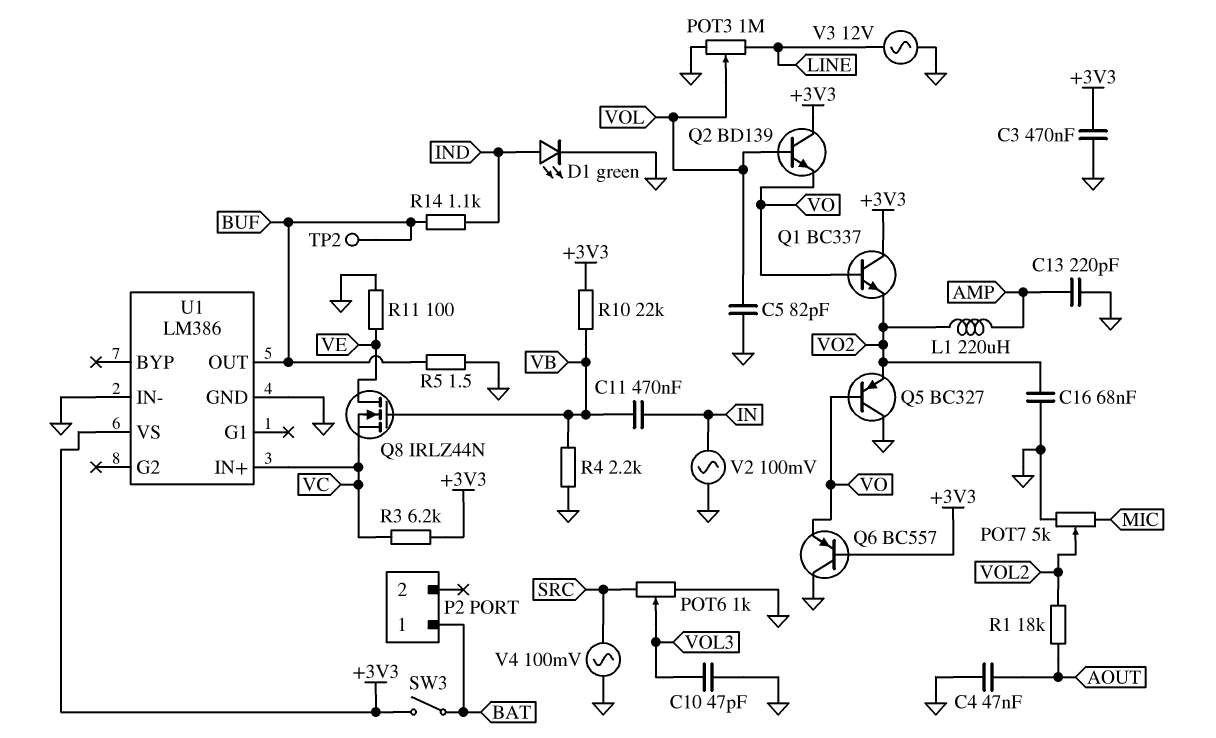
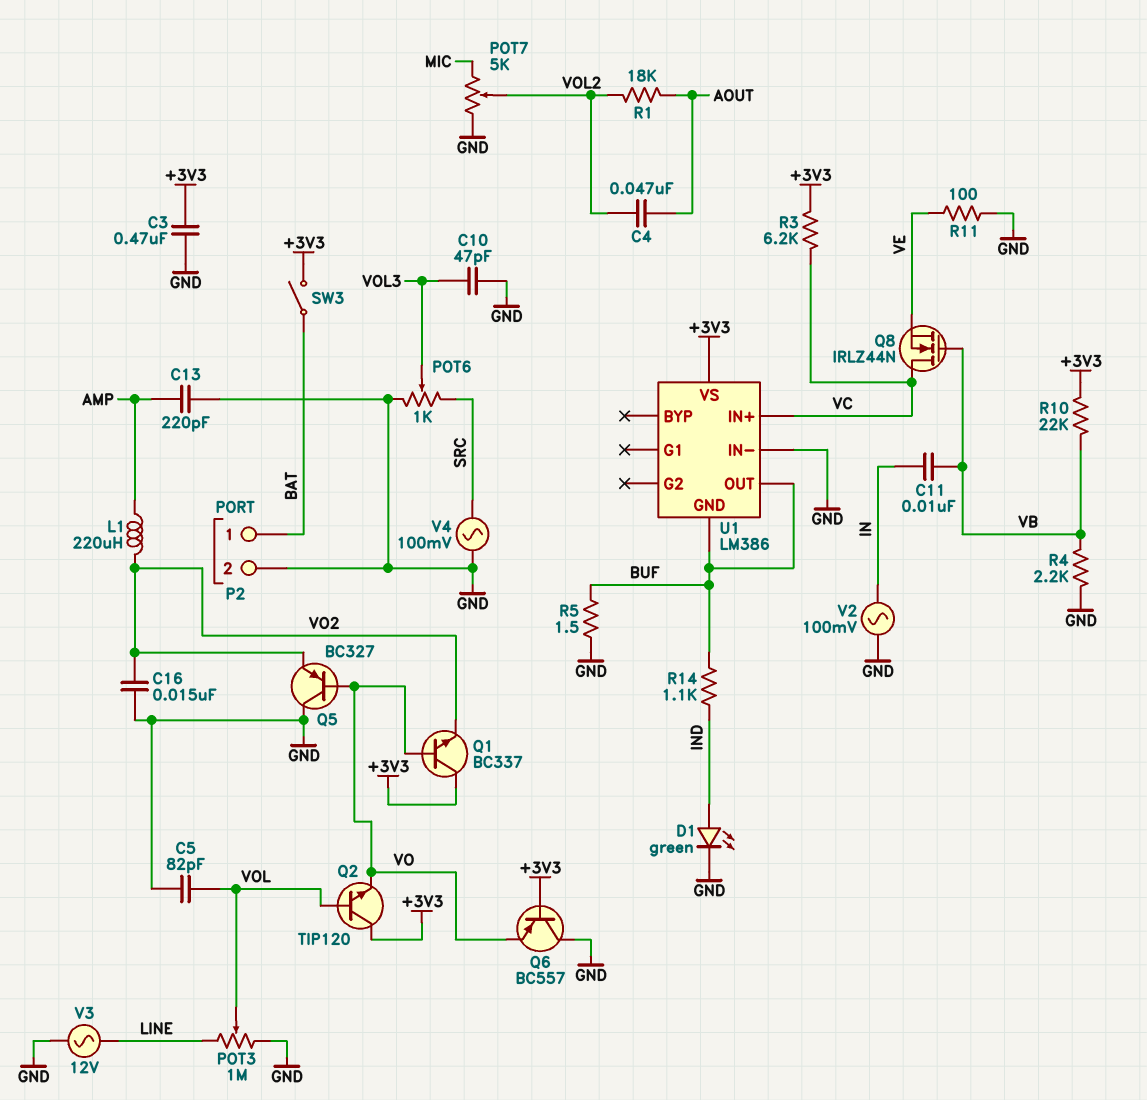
C4: 47nF (AOUT, GND) -> 47nF (AOUT, VOL2)
C11: 470nF (IN, VB) -> 10nF (IN, VB)
C16: 68nF (GND, VO2) -> 15nF (GND, VO2)
P2 pin 2: none -> GND
Q2: NPN BD139 (B VOL, C +3V3, E VO) -> NPN TIP120 (B VOL, C +3V3, E VO)
Q8: NMOS IRLZ44N (G VB, D VE, S VC) -> NMOS IRLZ44N (G VB, D VC, S VE)
TP2: test point (BUF) -> none
U1 pin GND: GND -> BUF

